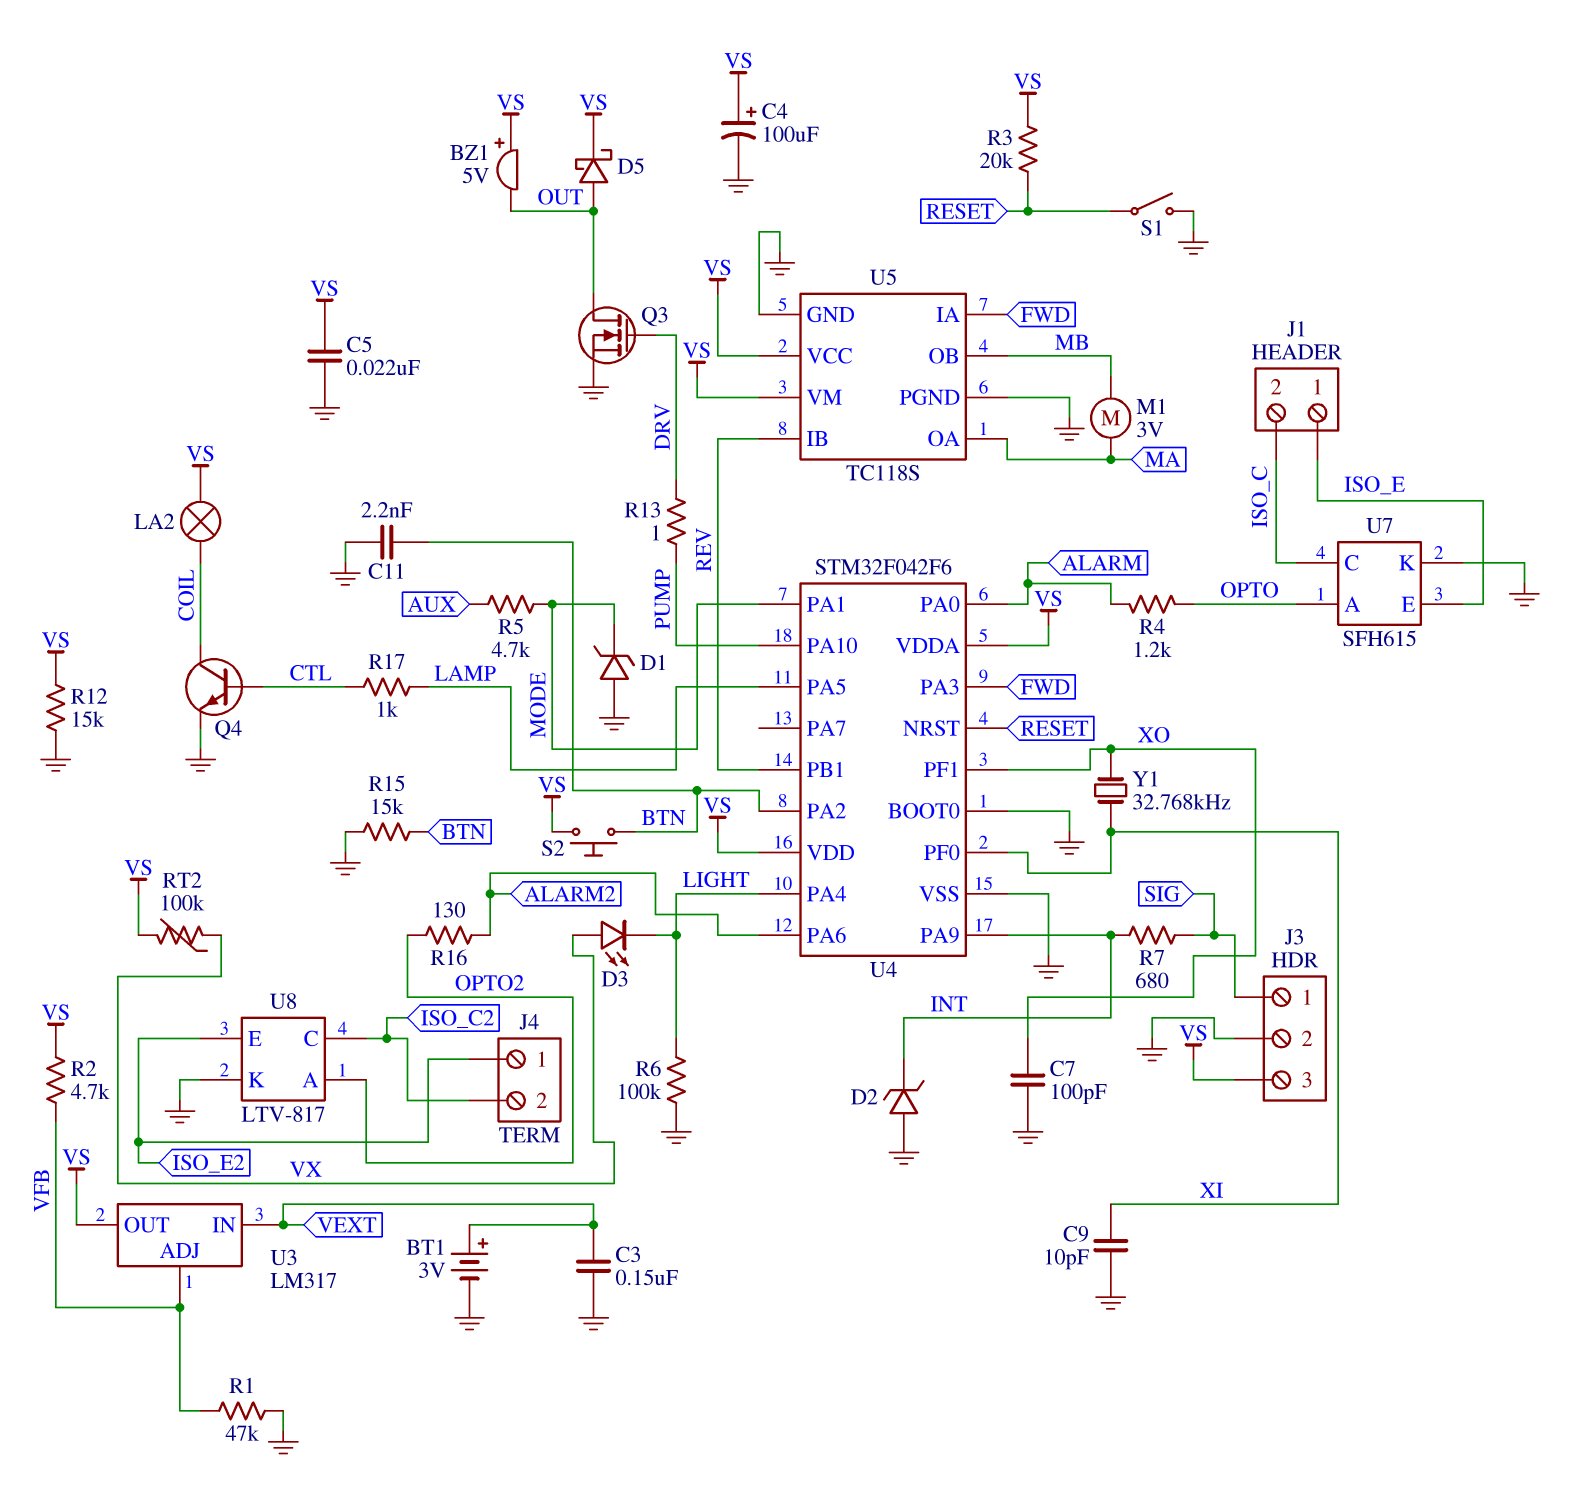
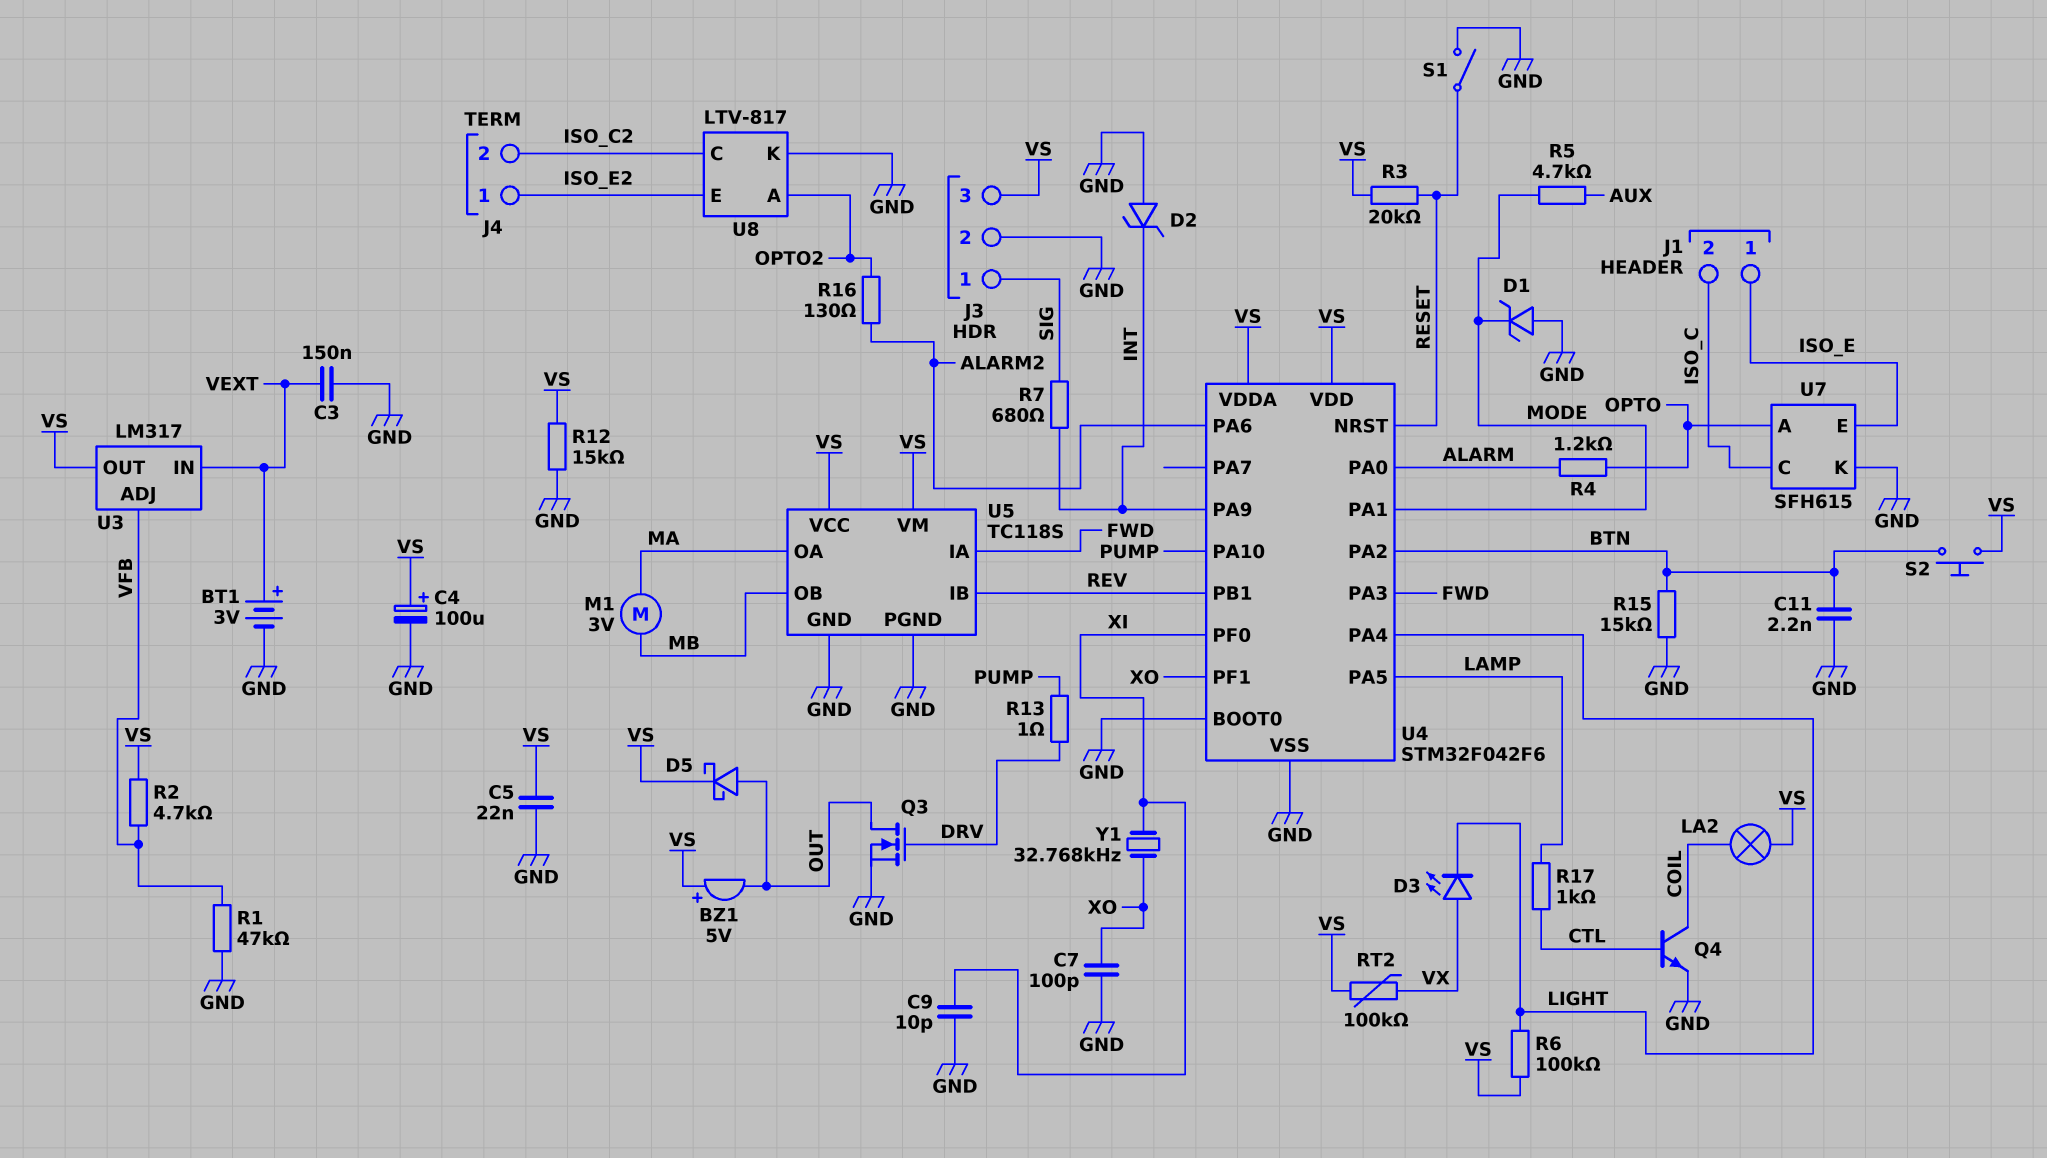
R6: 100k (GND, LIGHT) -> 100k (LIGHT, VS)

